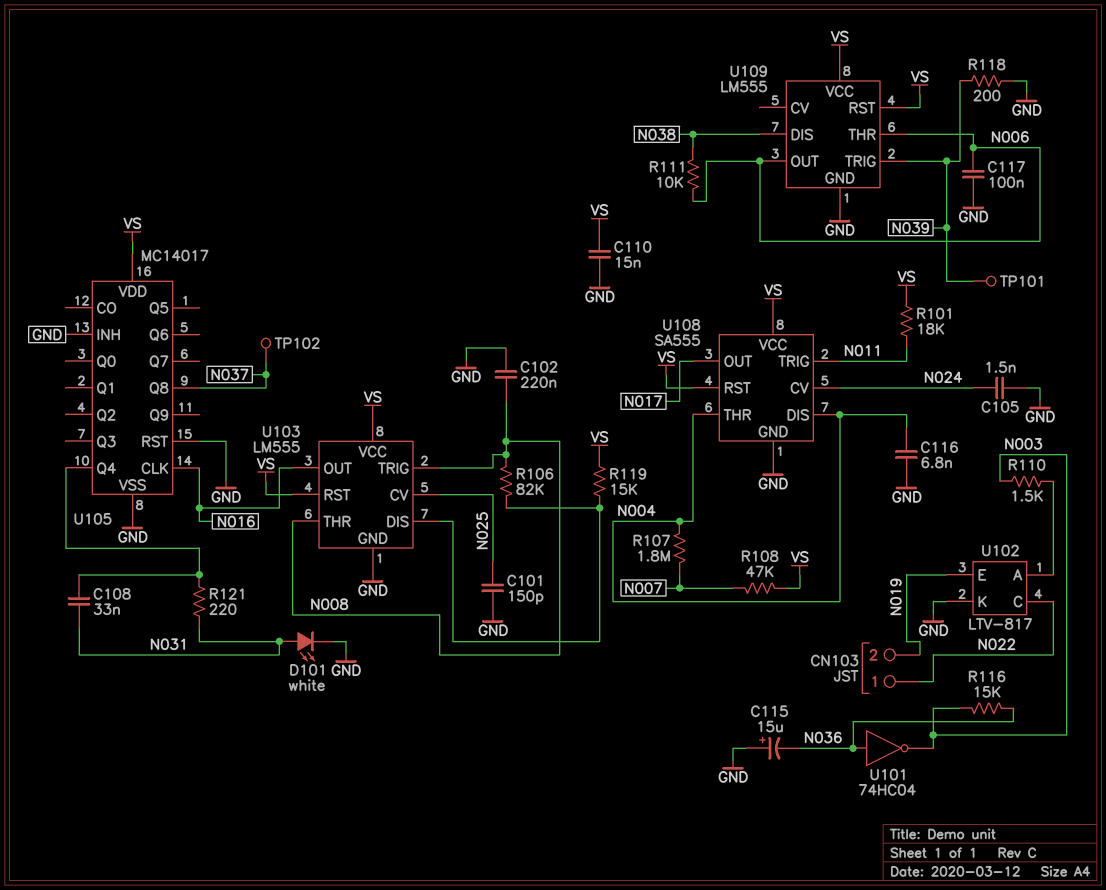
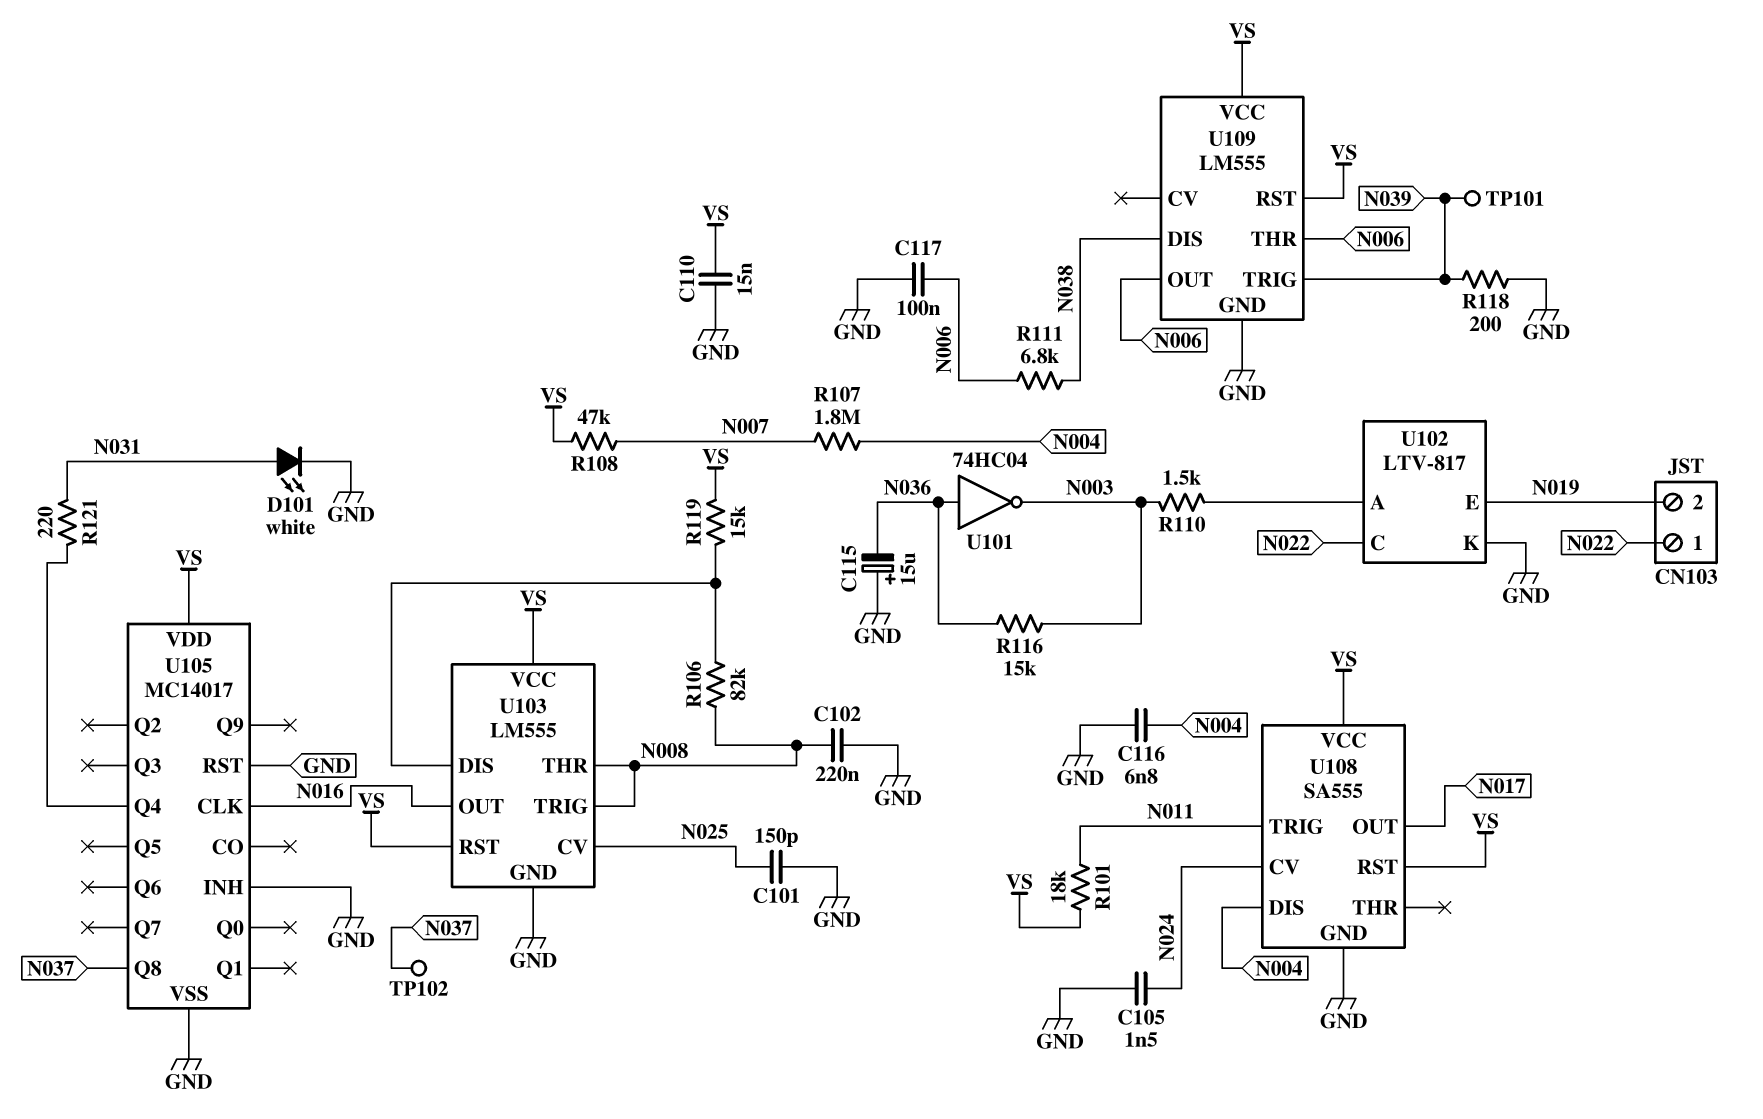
C108: 33nF (N031, U105/Q4) -> none
R111: 10k (N006, N038) -> 6.8k (N006, N038)
U108 pin THR: N004 -> none

